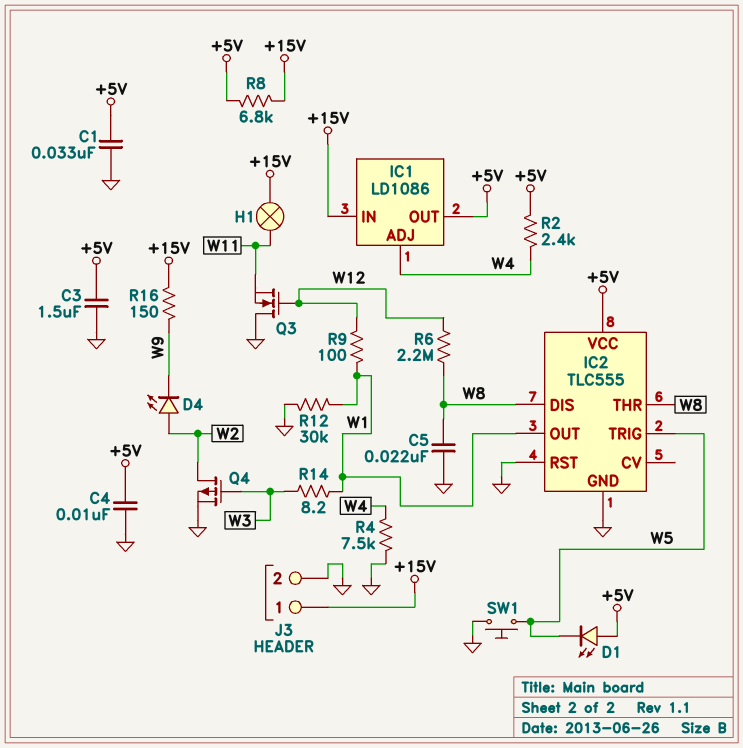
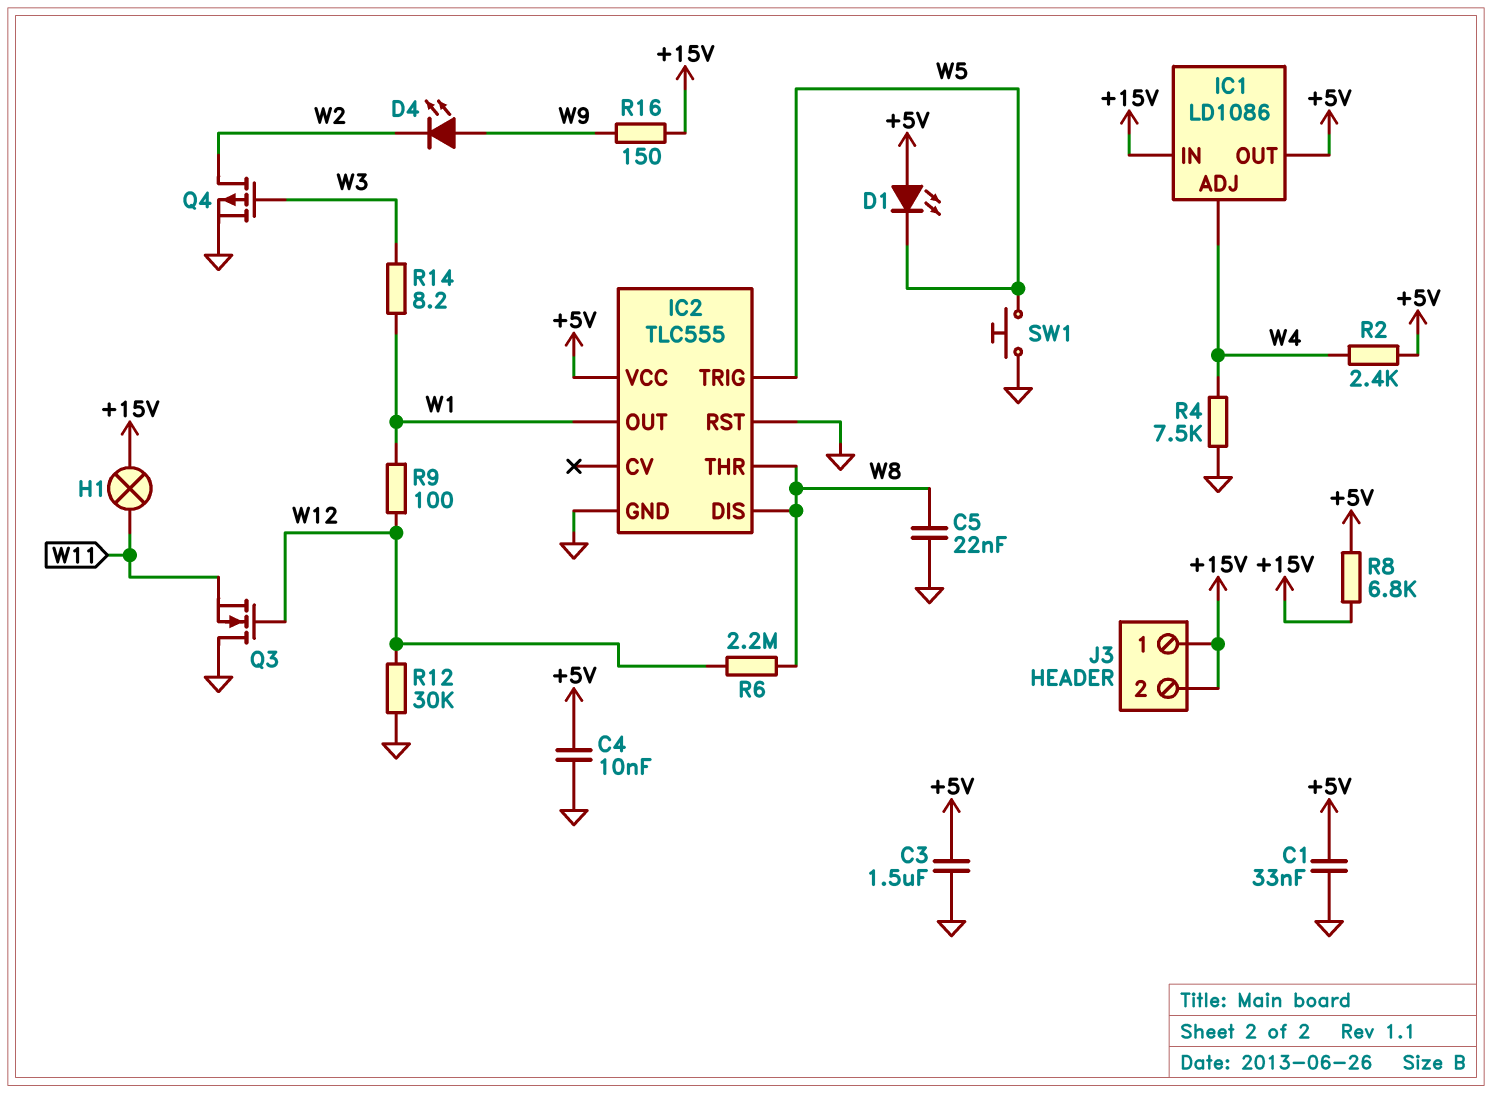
D4: LED (A W2, K W9) -> LED (A W9, K W2)
J3 pin 2: GND -> +15V
R12: 30k (GND, W1) -> 30k (GND, W12)

